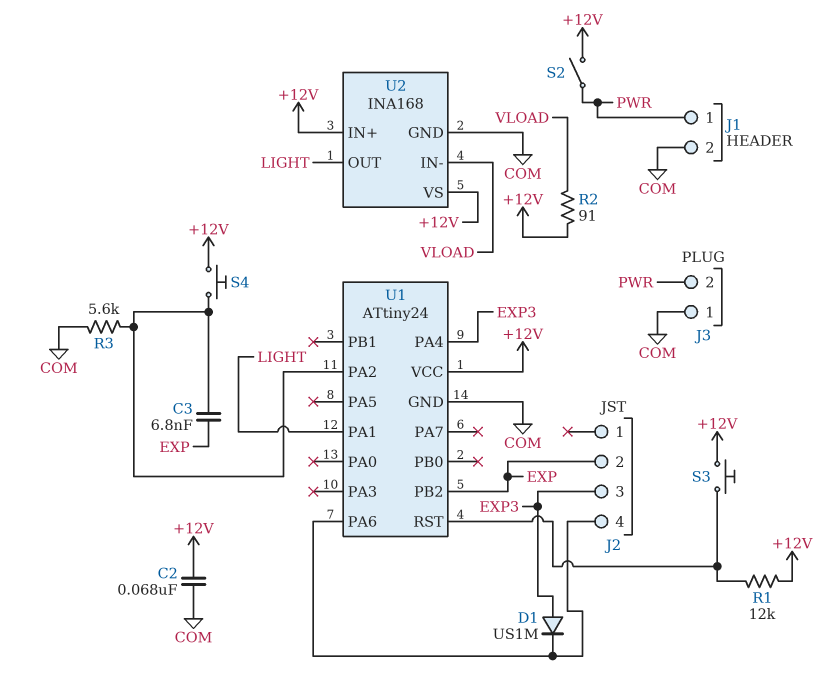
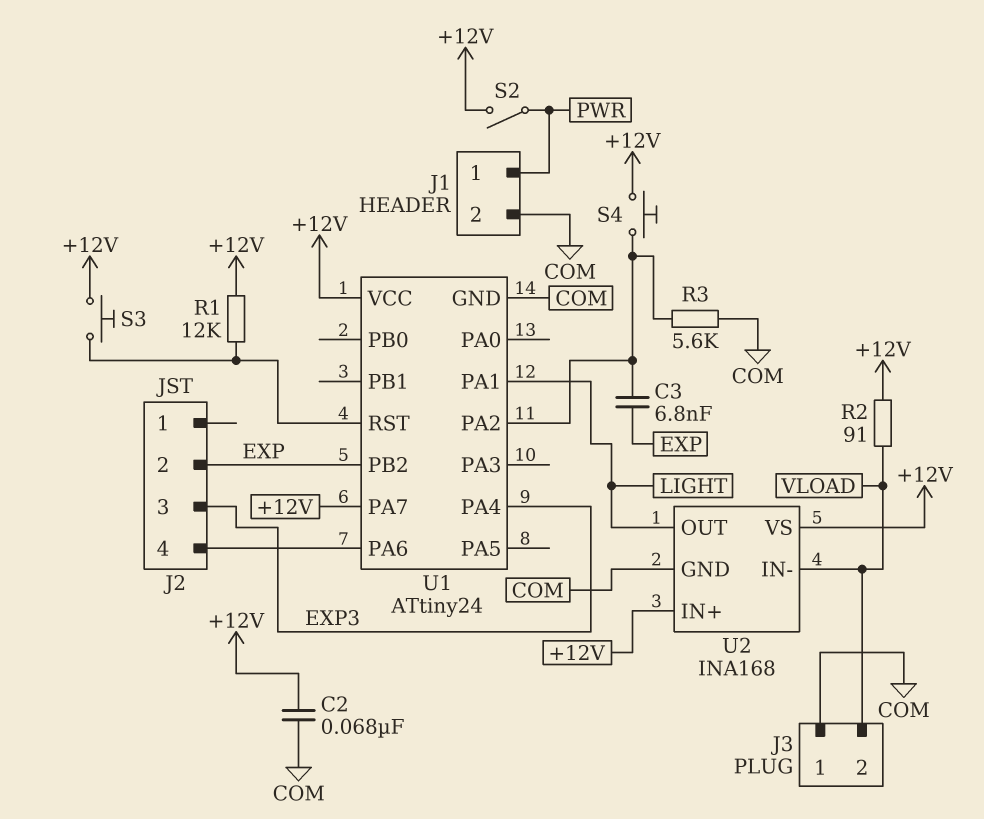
D1: diode US1M (A EXP3, K J2/4) -> none
J3 pin 2: PWR -> VLOAD
U1 pin PA7: none -> +12V

